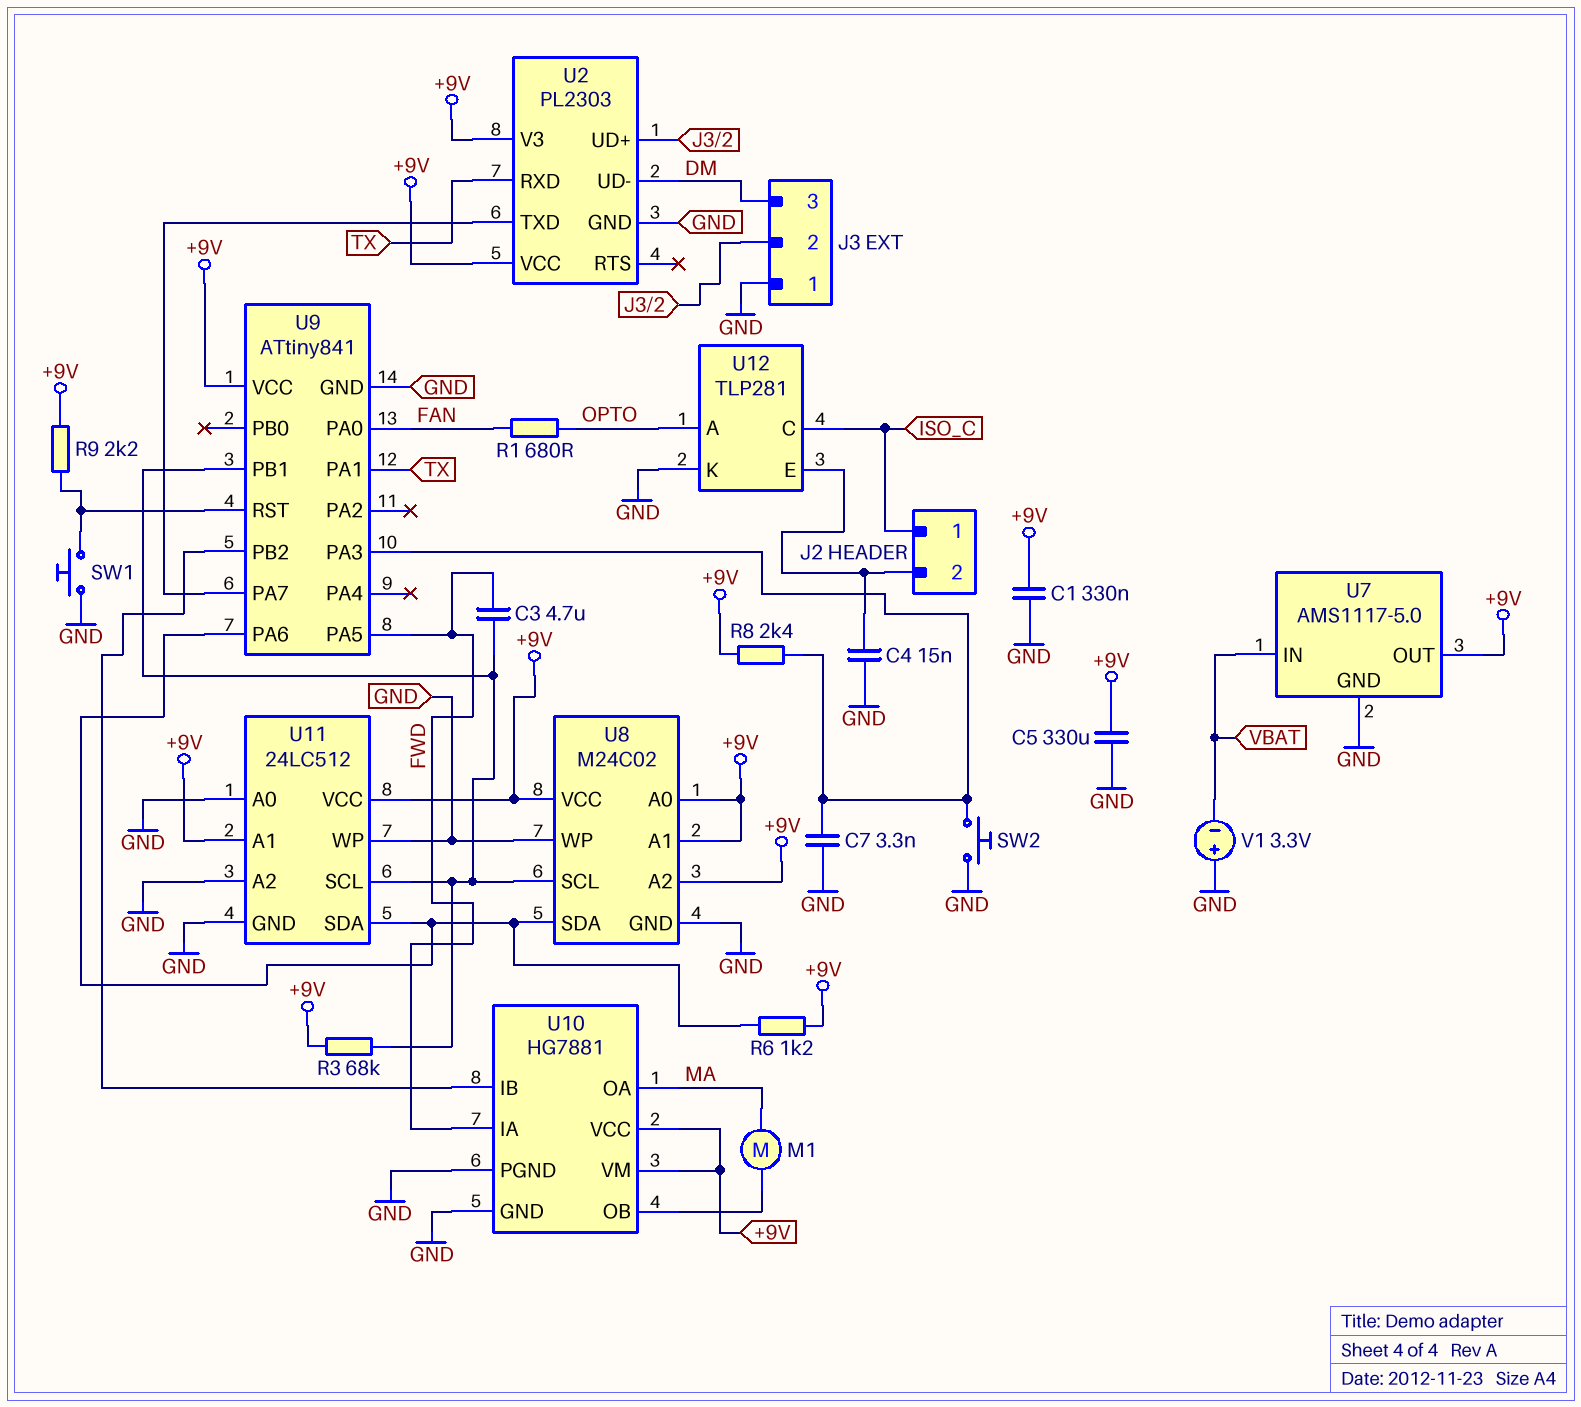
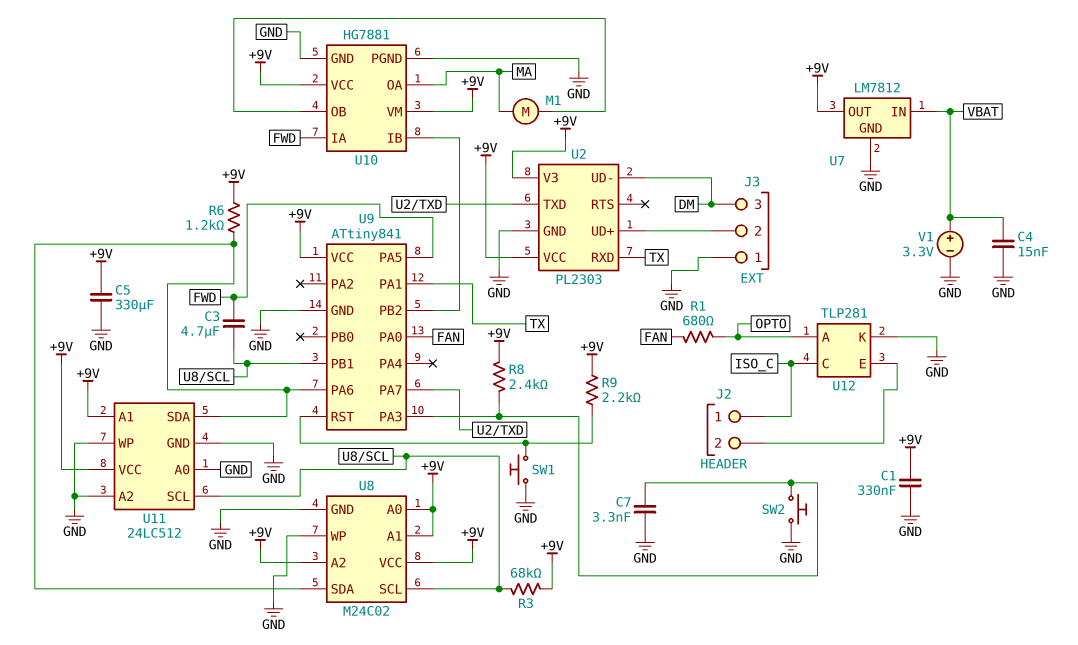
C4: 15nF (GND, J2/2) -> 15nF (GND, VBAT)
U7: AMS1117-5.0 -> LM7812
V1: 3.3V (plus GND, minus VBAT) -> 3.3V (plus VBAT, minus GND)

